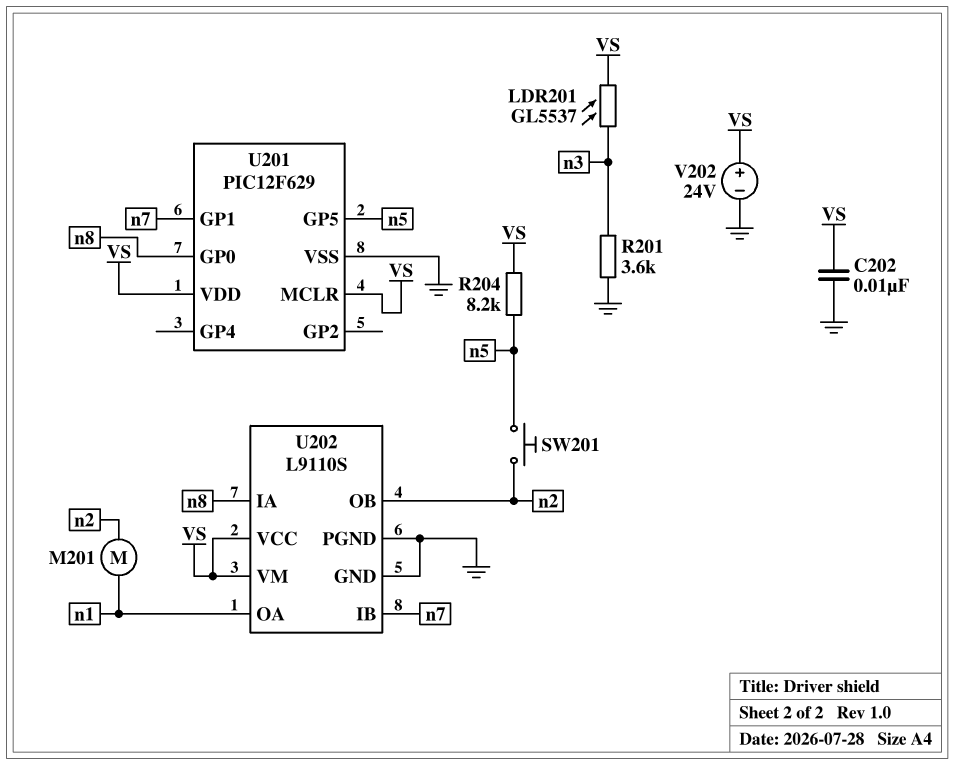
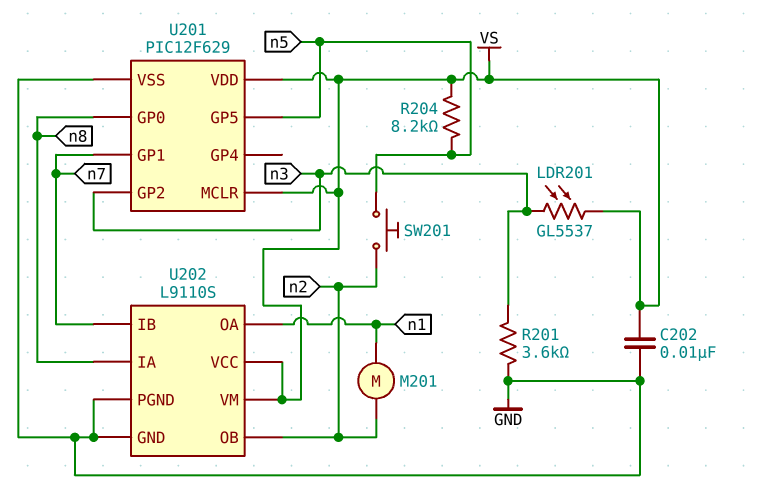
U201 pin GP2: none -> n3
V202: 24V (plus VS, minus GND) -> none

